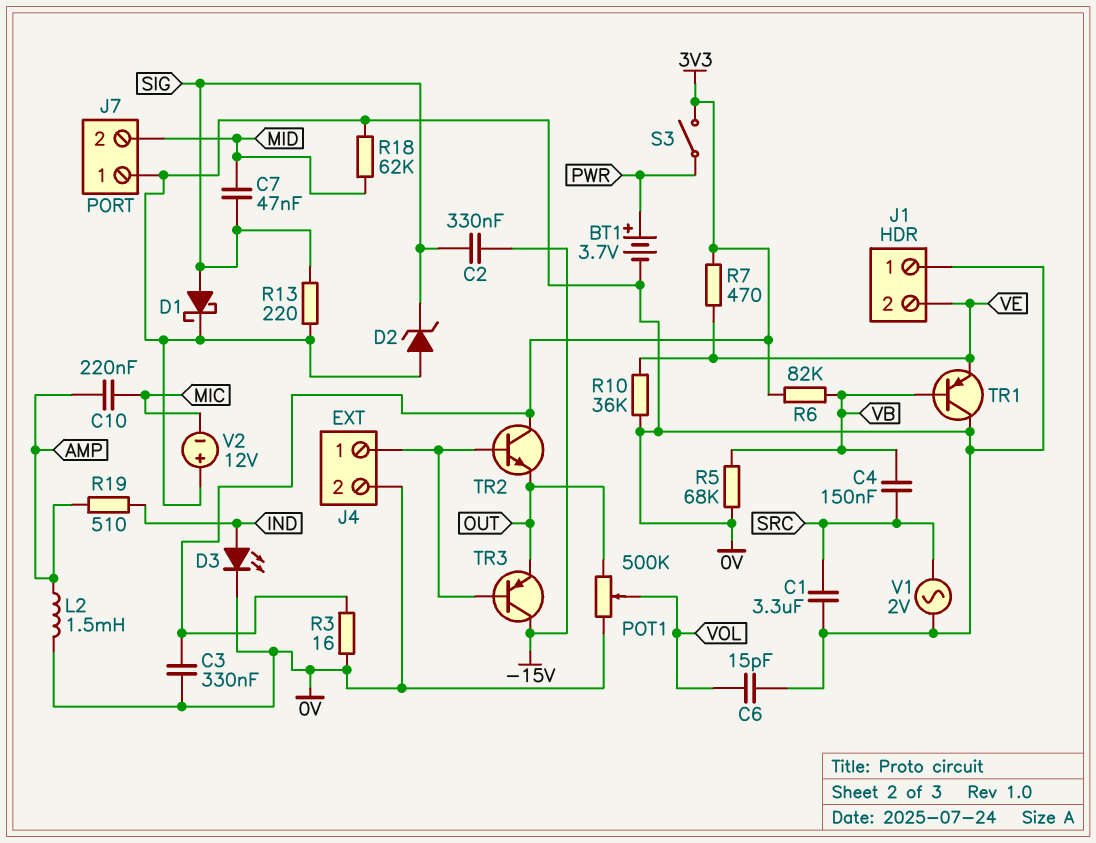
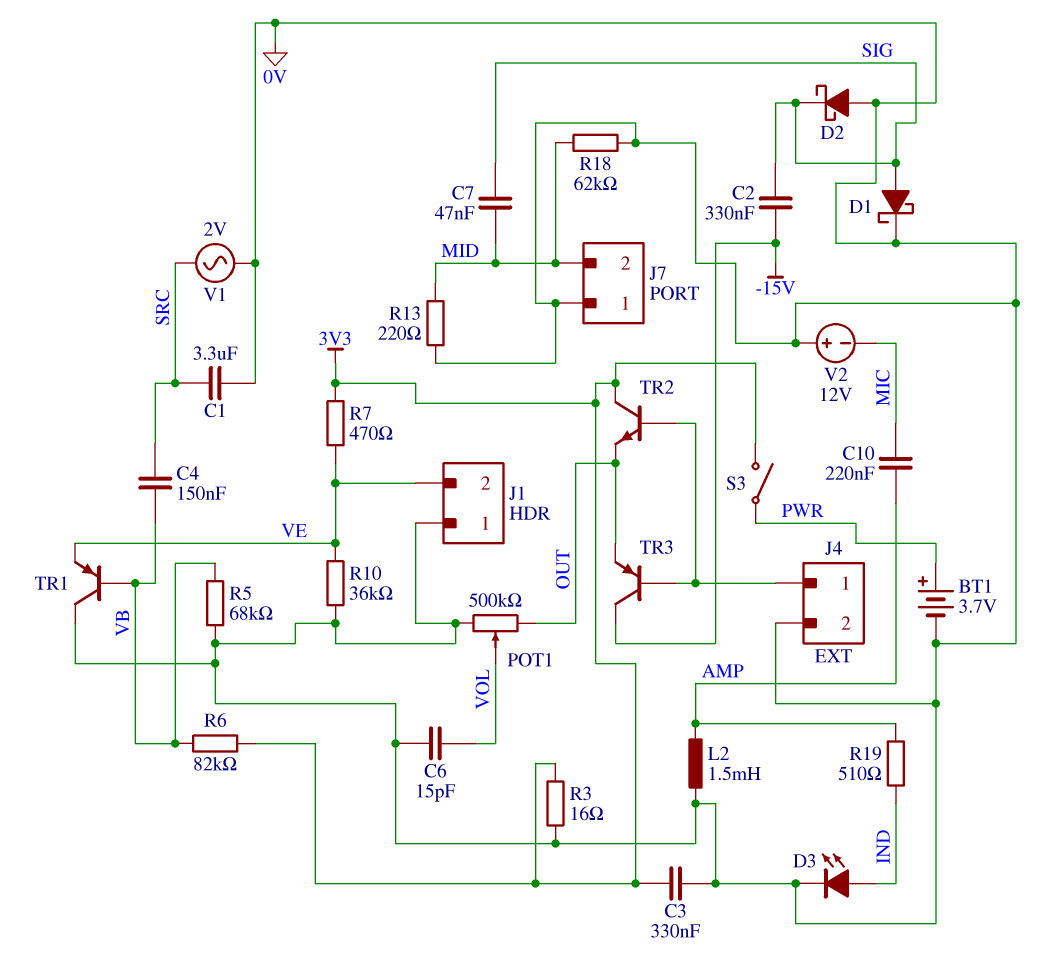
D2: zener (A 0V, K SIG) -> schottky (A 0V, K SIG)
R13: 220 (0V, SIG) -> 220 (0V, MID)

